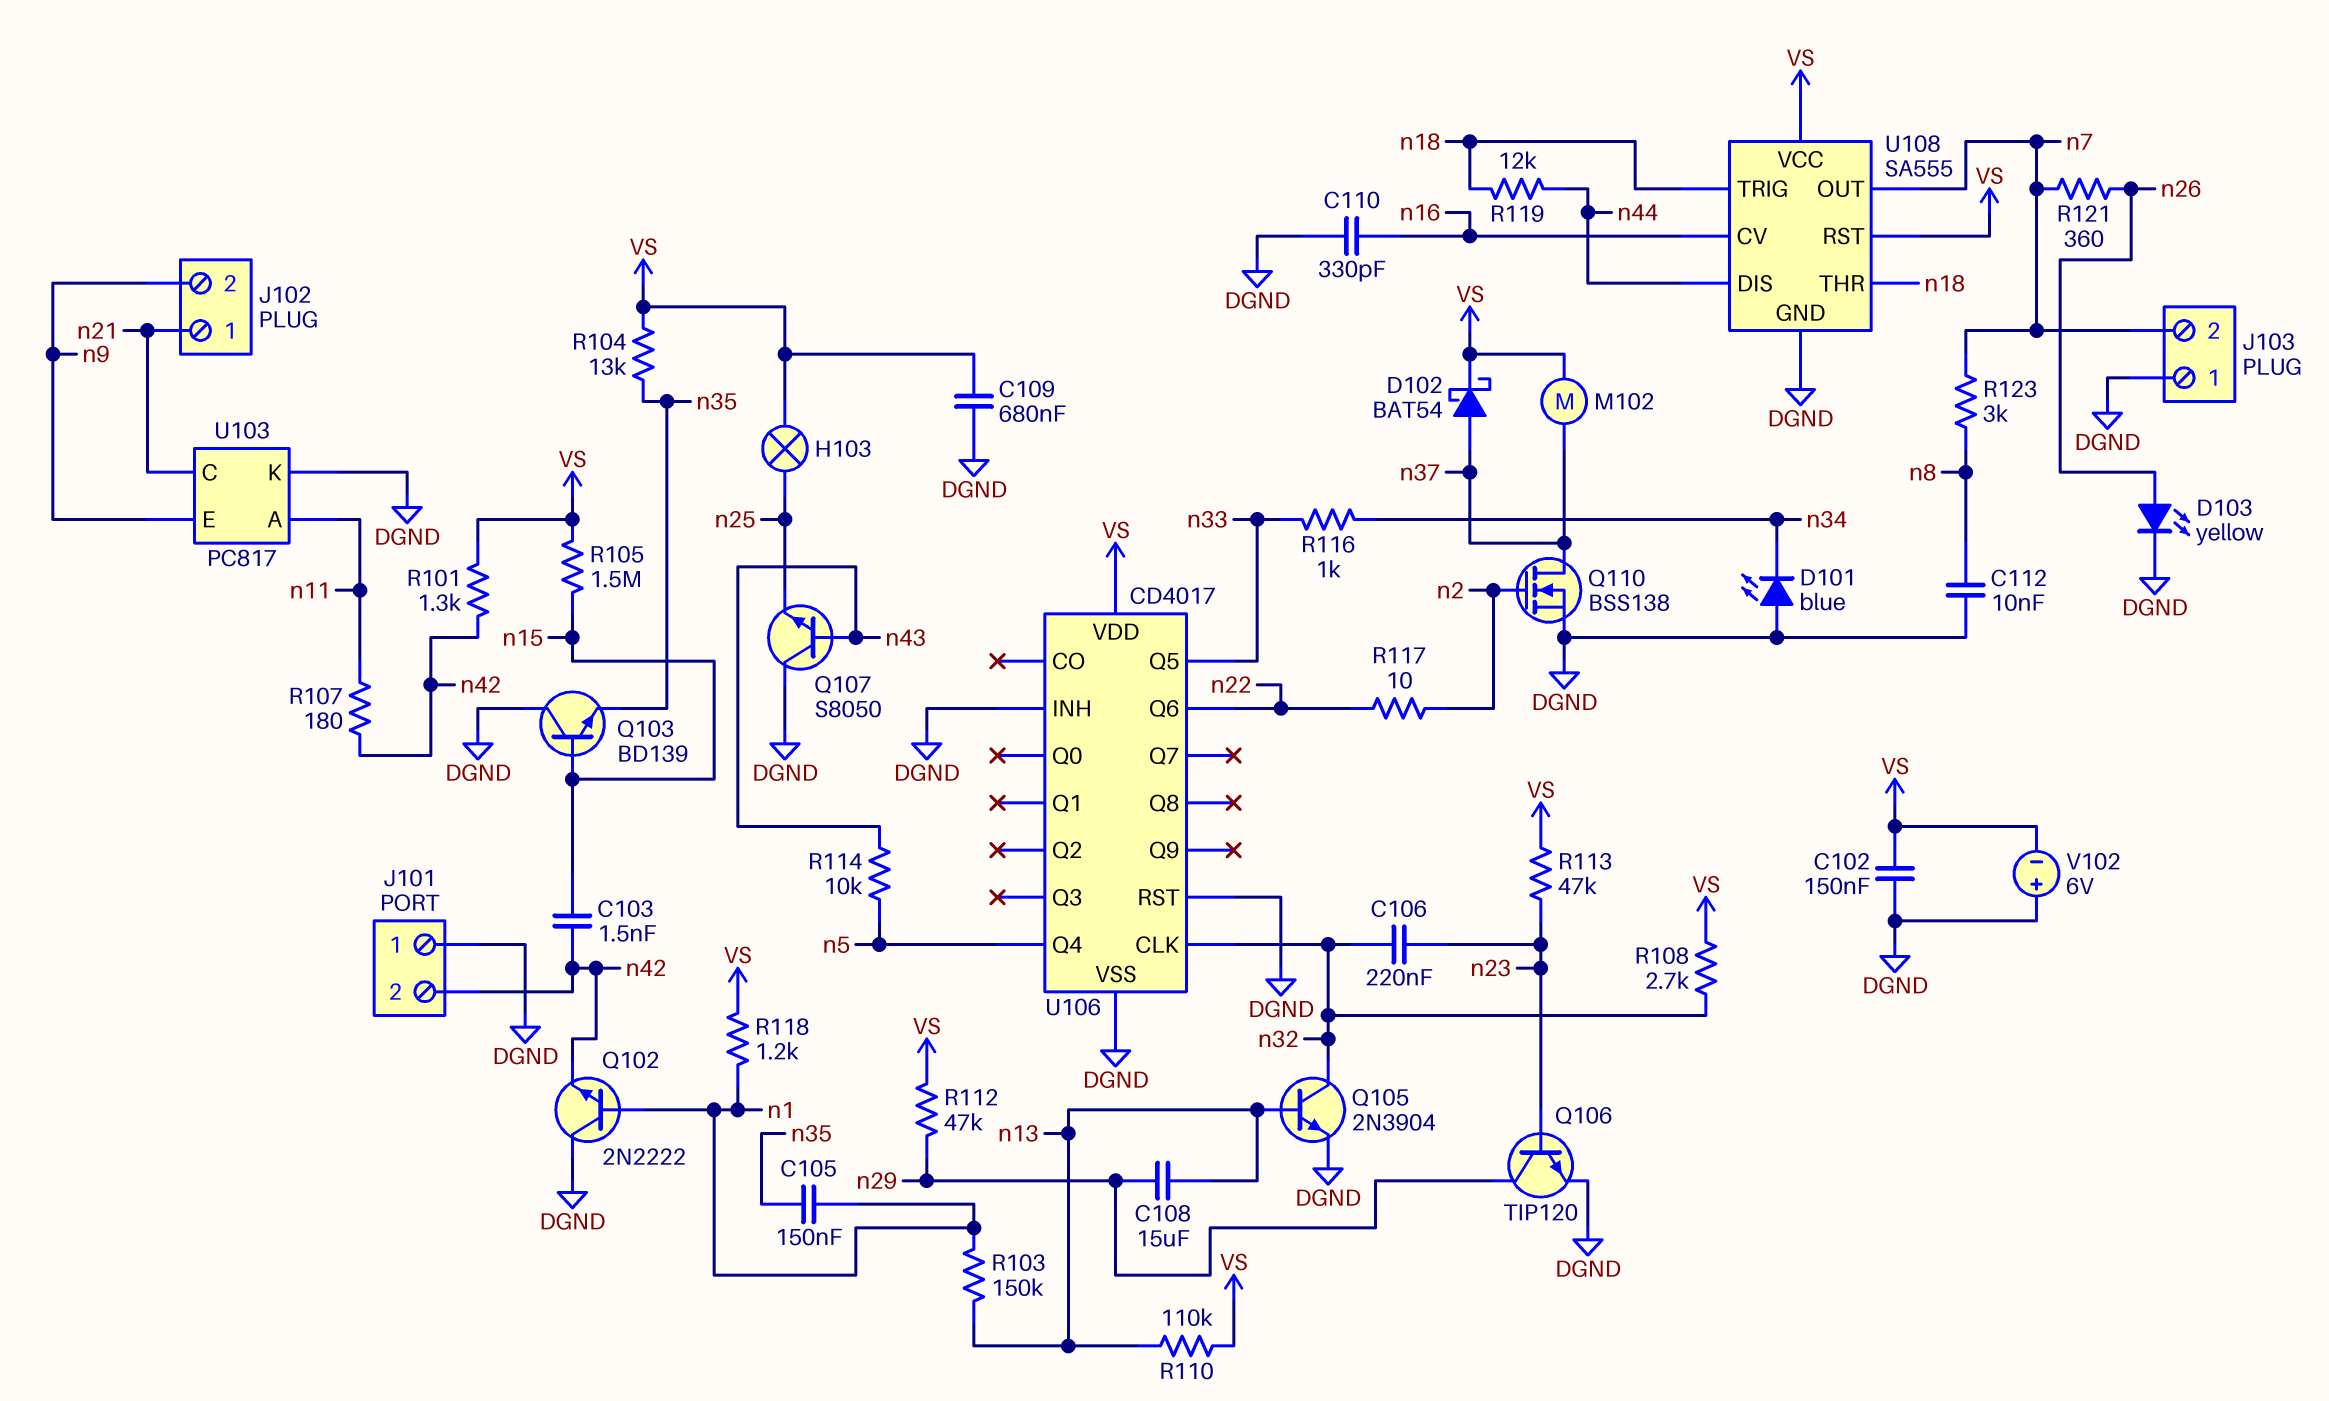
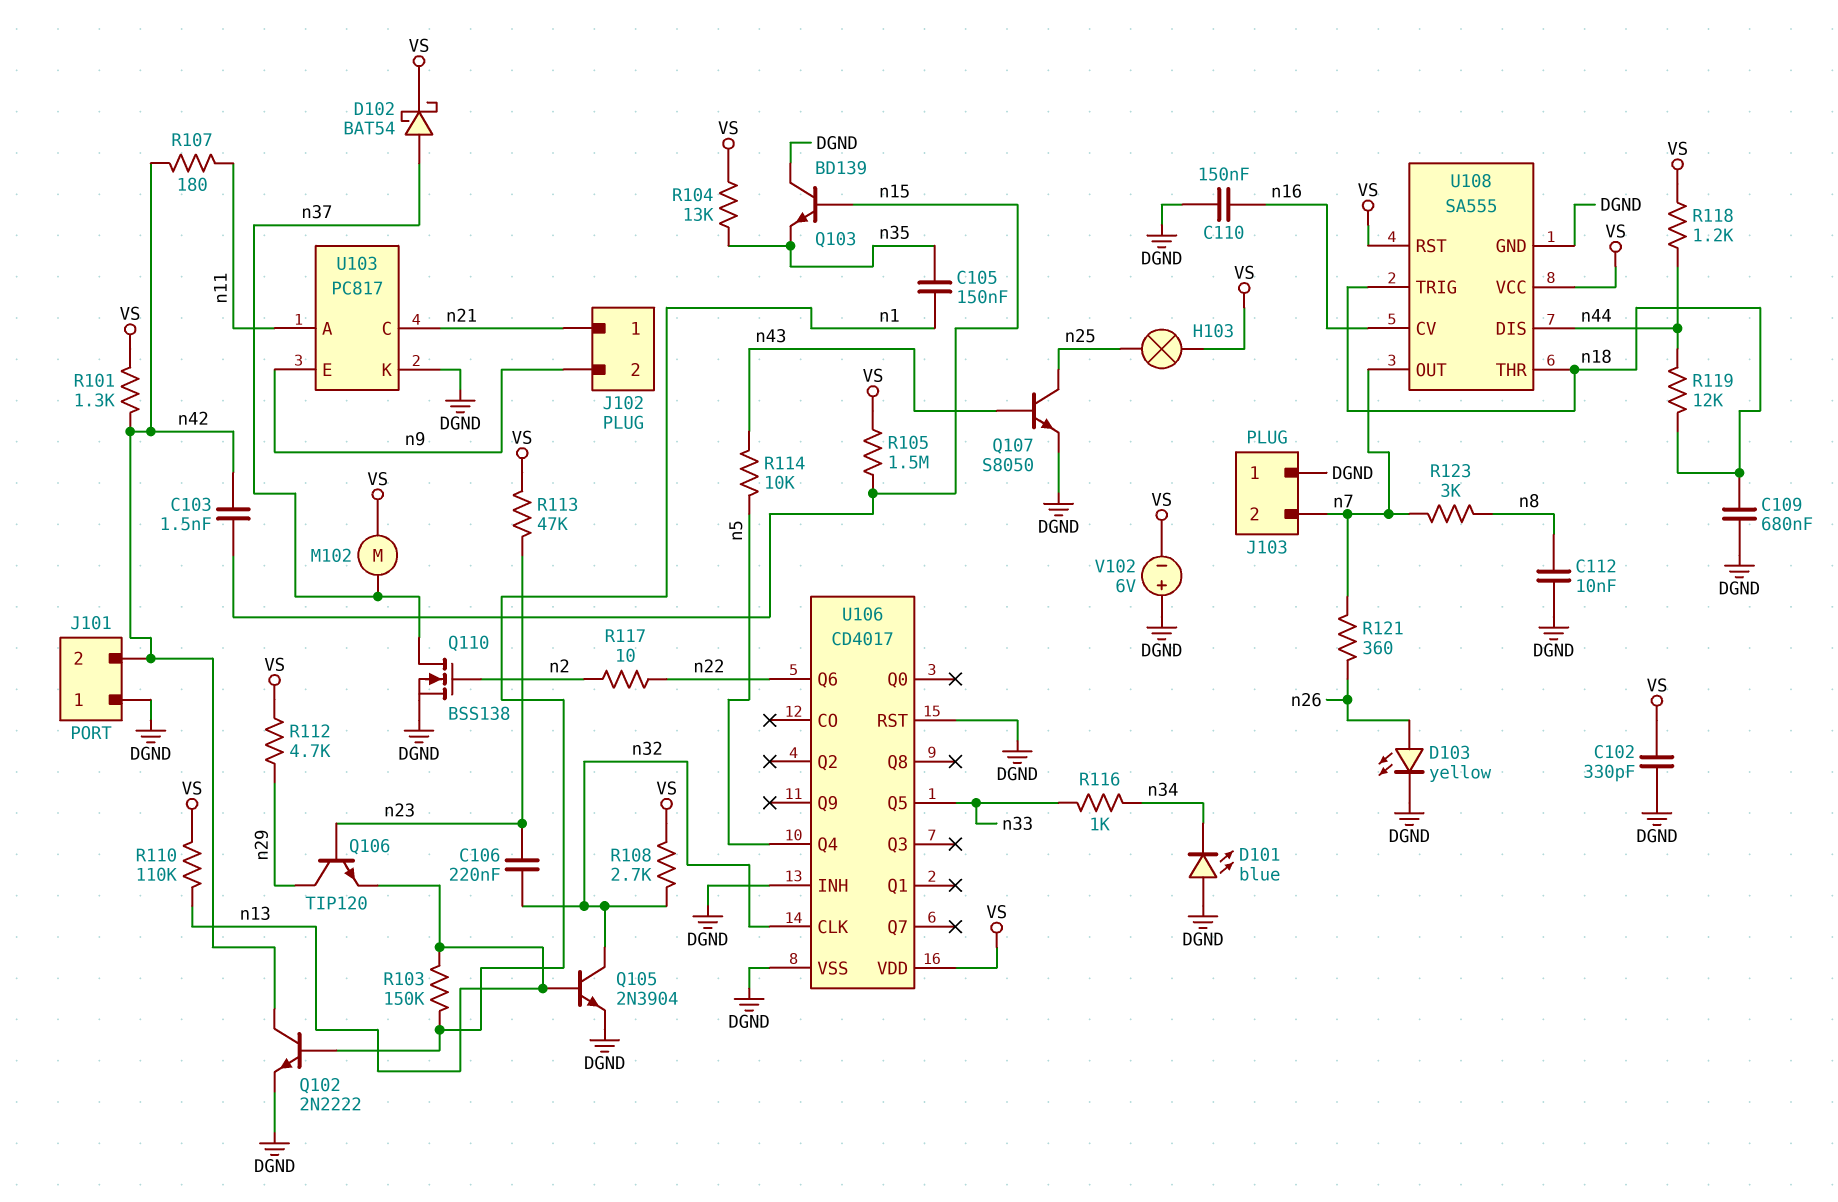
C102: 150nF (DGND, VS) -> 330pF (DGND, VS)
C108: 15uF (n13, n29) -> none
C109: 680nF (DGND, VS) -> 680nF (DGND, n18)
C110: 330pF (DGND, n16) -> 150nF (DGND, n16)
Q102: NPN 2N2222 (B n1, C DGND, E n42) -> NPN 2N2222 (B n1, C n42, E DGND)
Q106: NPN TIP120 (B n23, C n29, E DGND) -> NPN TIP120 (B n23, C n29, E n13)
Q107: NPN S8050 (B n43, C DGND, E n25) -> NPN S8050 (B n43, C n25, E DGND)
R112: 47k (VS, n29) -> 4.7k (VS, n29)
R118: 1.2k (VS, n1) -> 1.2k (VS, n44)

